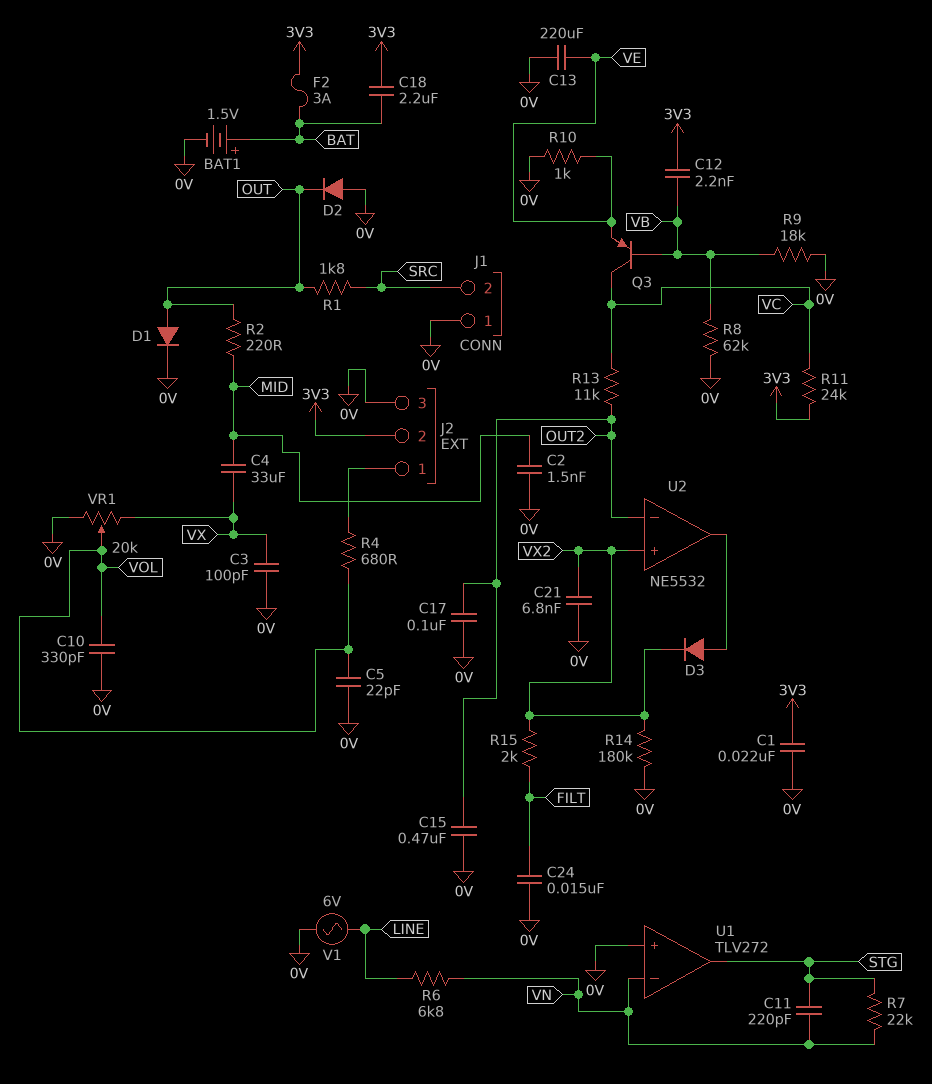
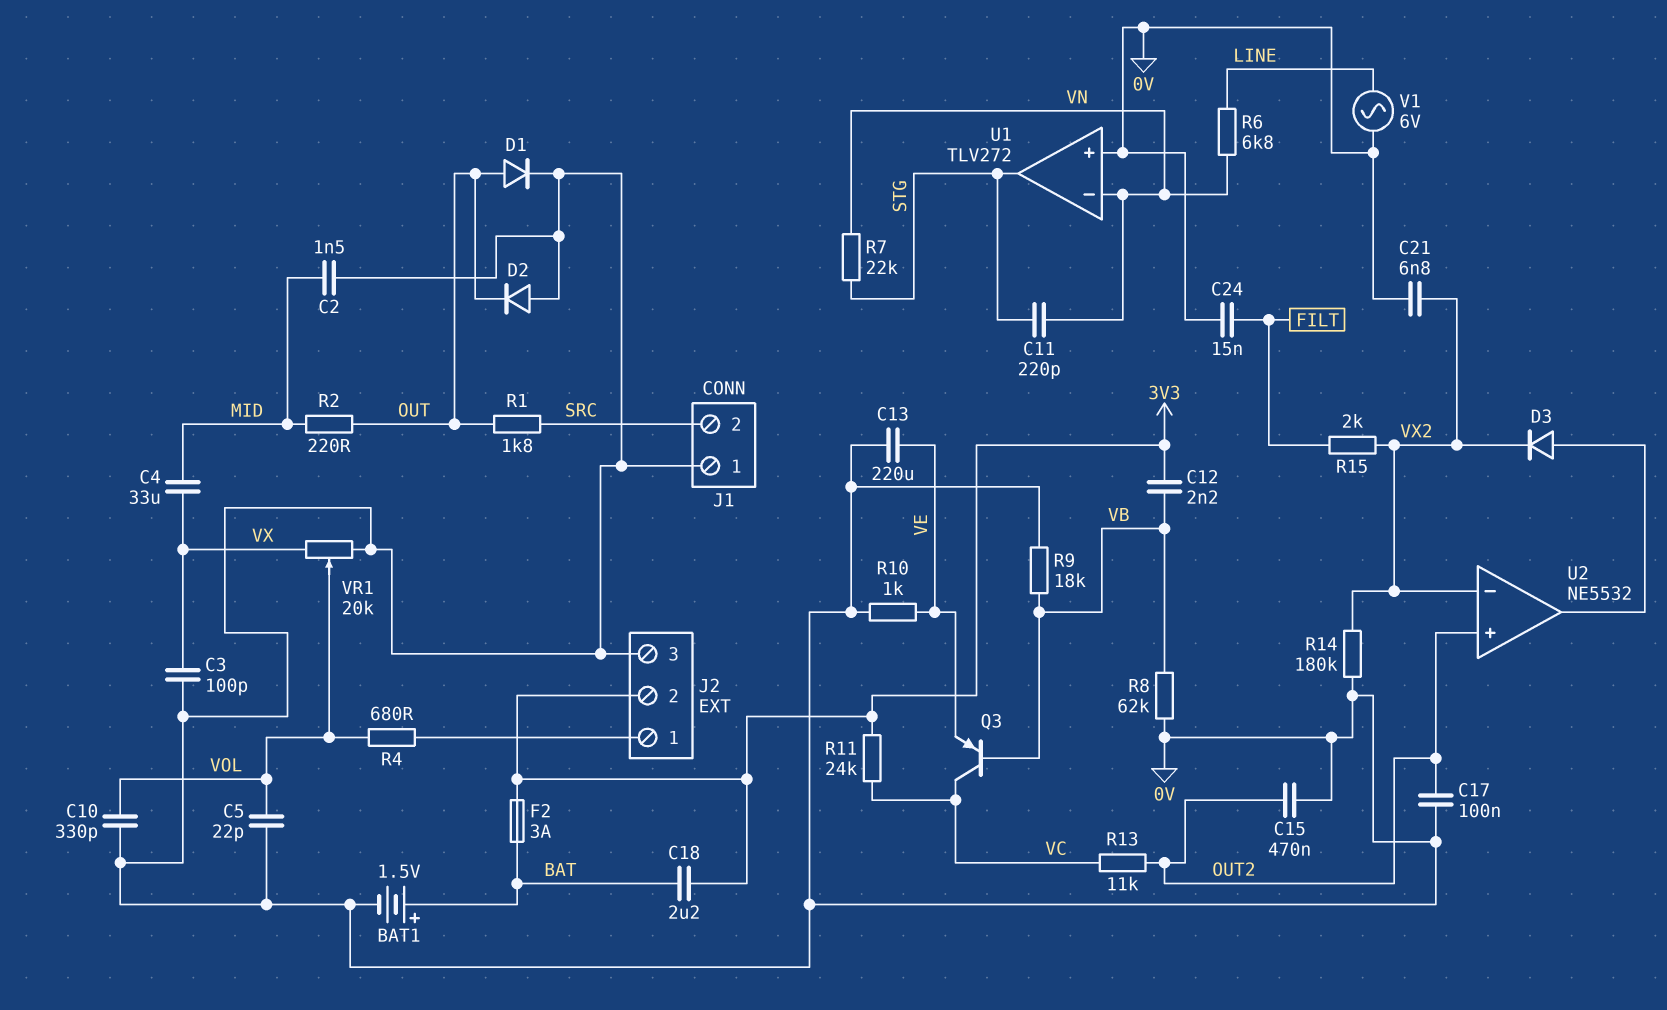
C1: 22nF (0V, 3V3) -> none
U2 pin in+: VX2 -> OUT2
U2 pin in-: OUT2 -> VX2

